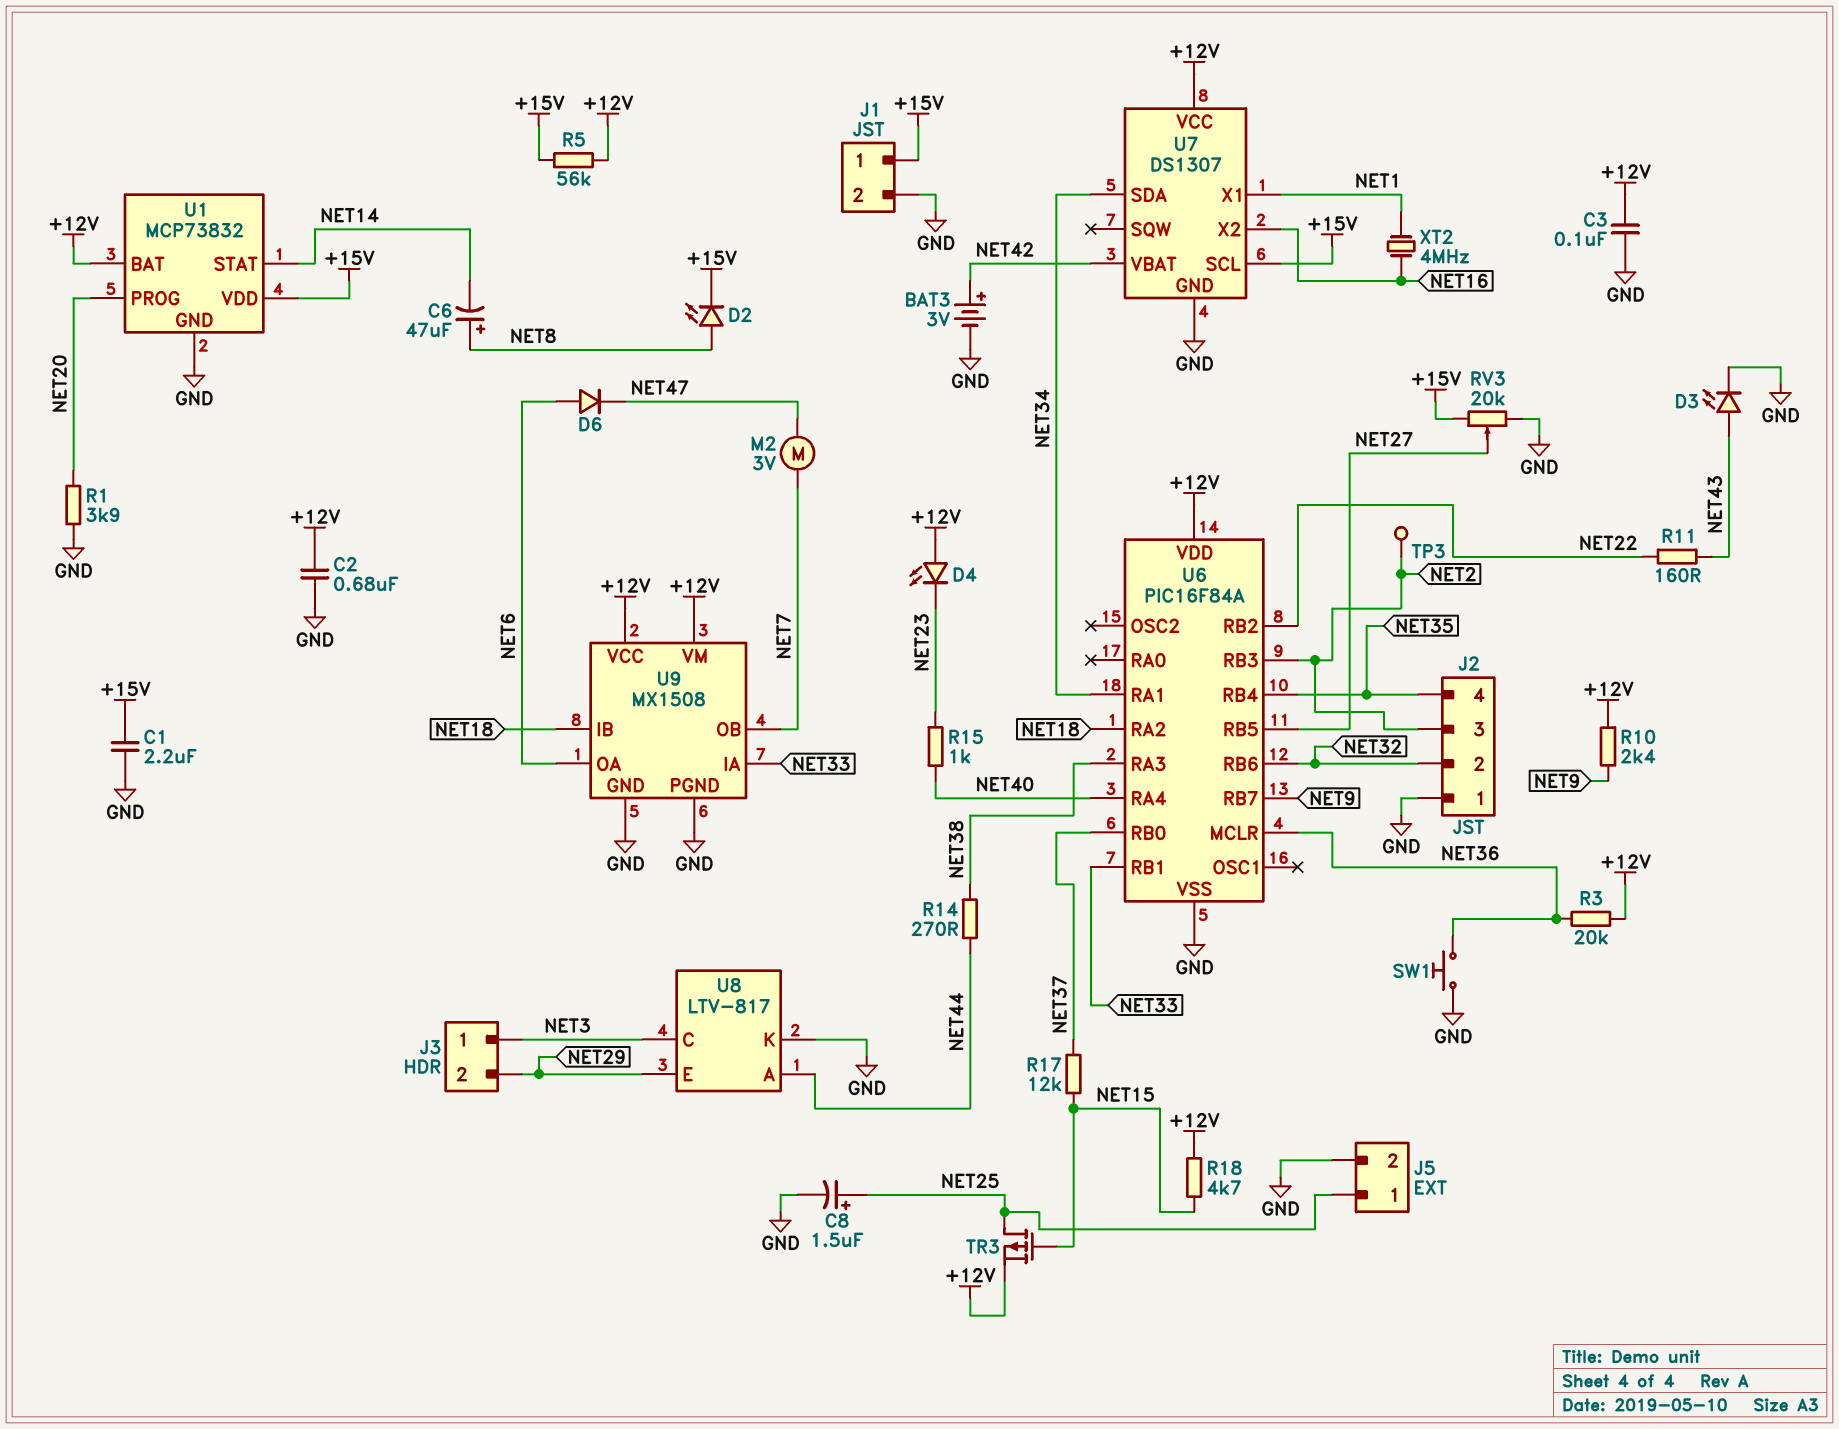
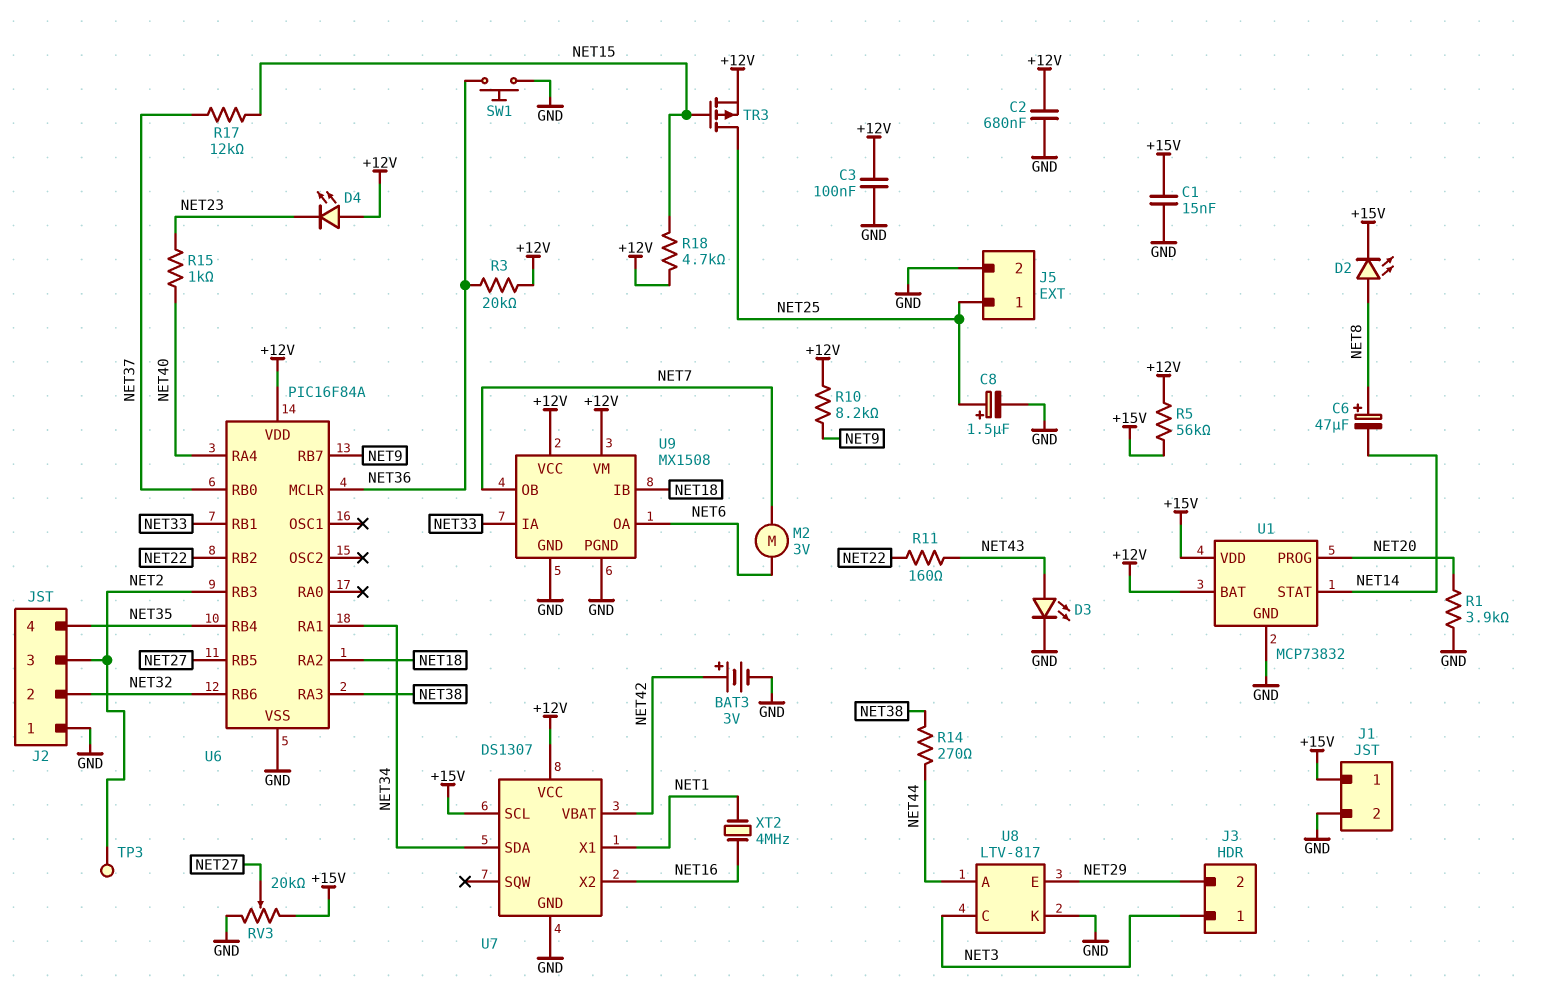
C1: 2.2uF (+15V, GND) -> 15nF (+15V, GND)
D6: diode (A NET6, K NET47) -> none
M2: motor 3V (NET7, NET47) -> motor 3V (NET6, NET7)
R10: 2.4k (+12V, NET9) -> 8.2k (+12V, NET9)

